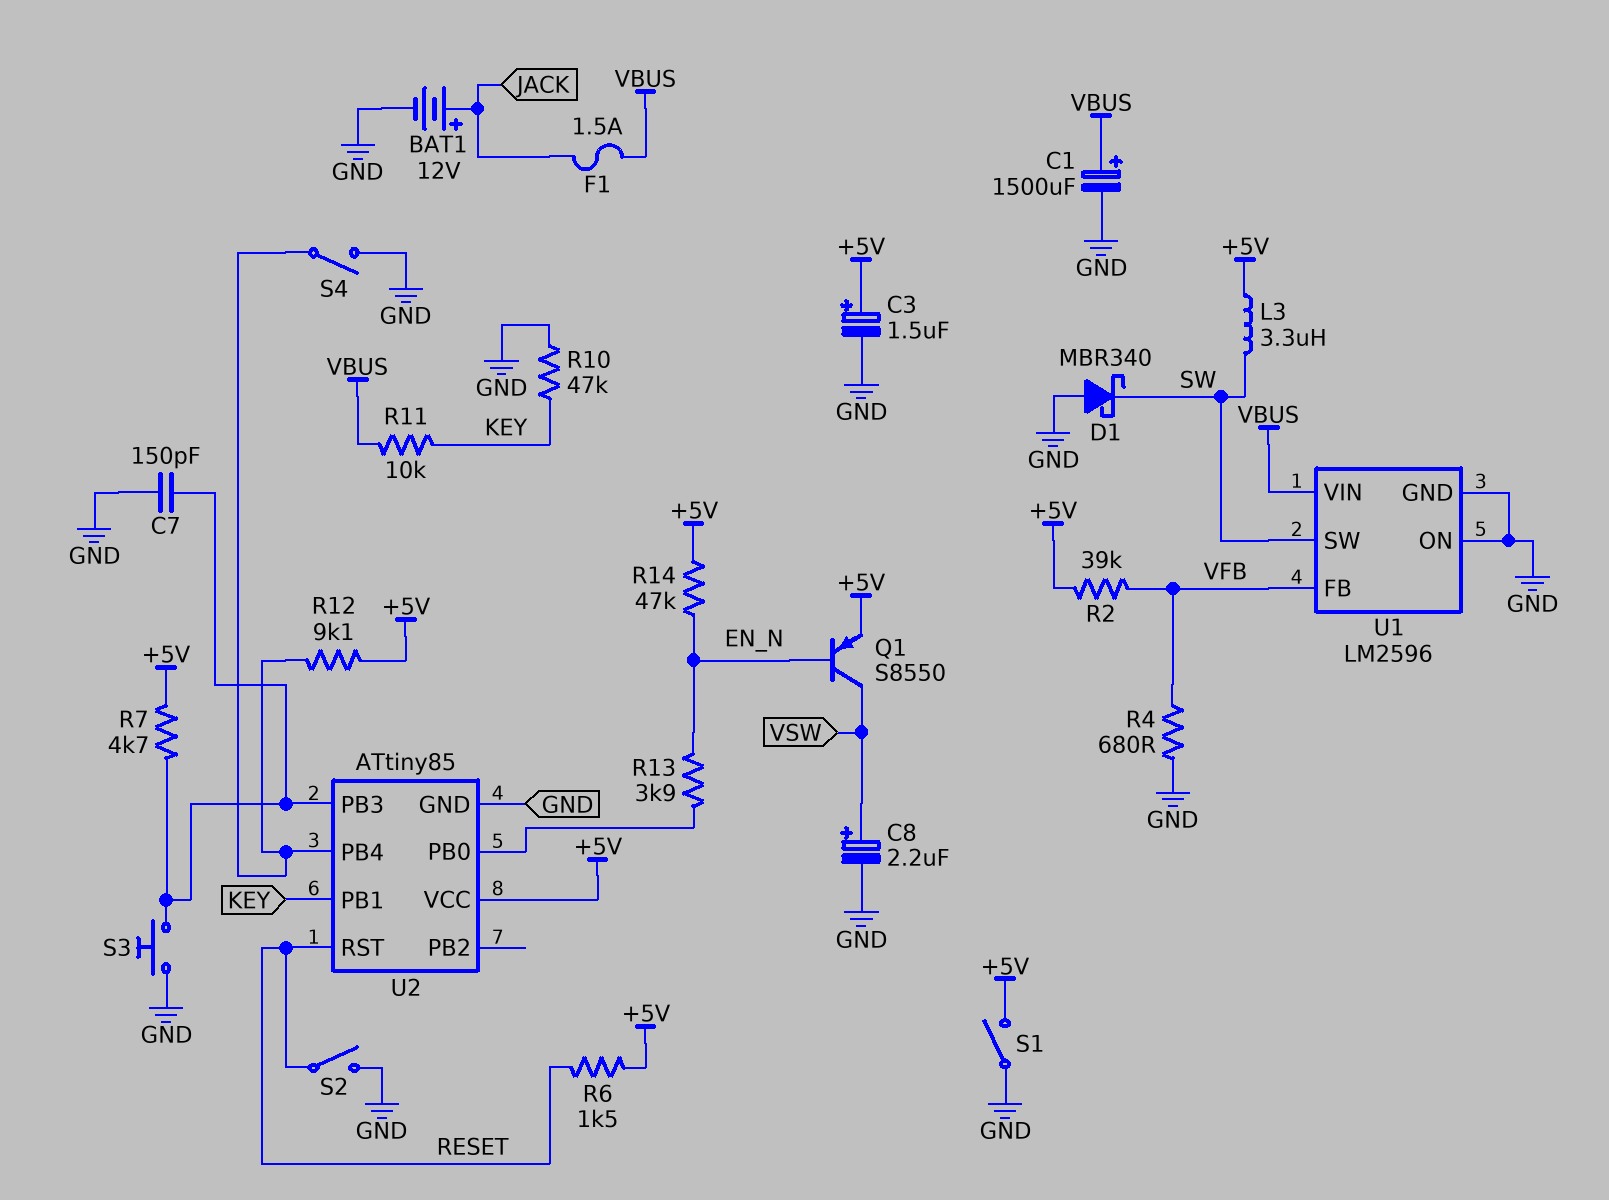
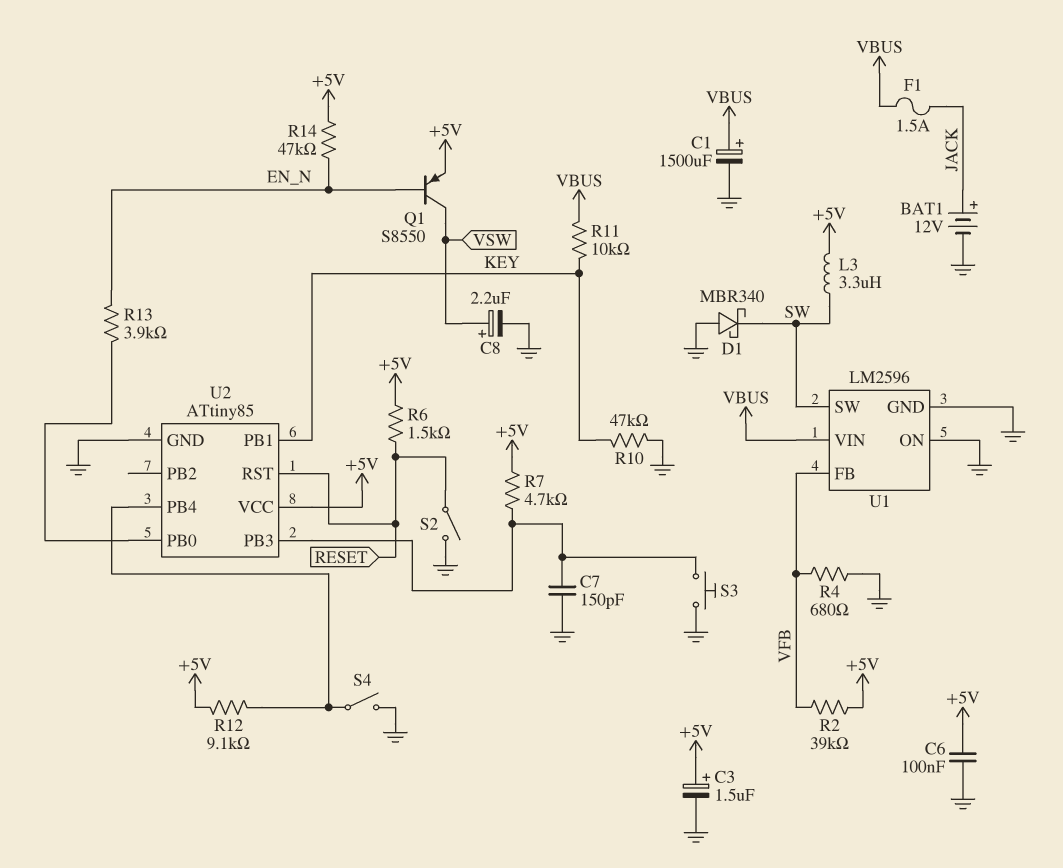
C6: none -> 100nF (+5V, GND)
S1: switch (+5V, GND) -> none

